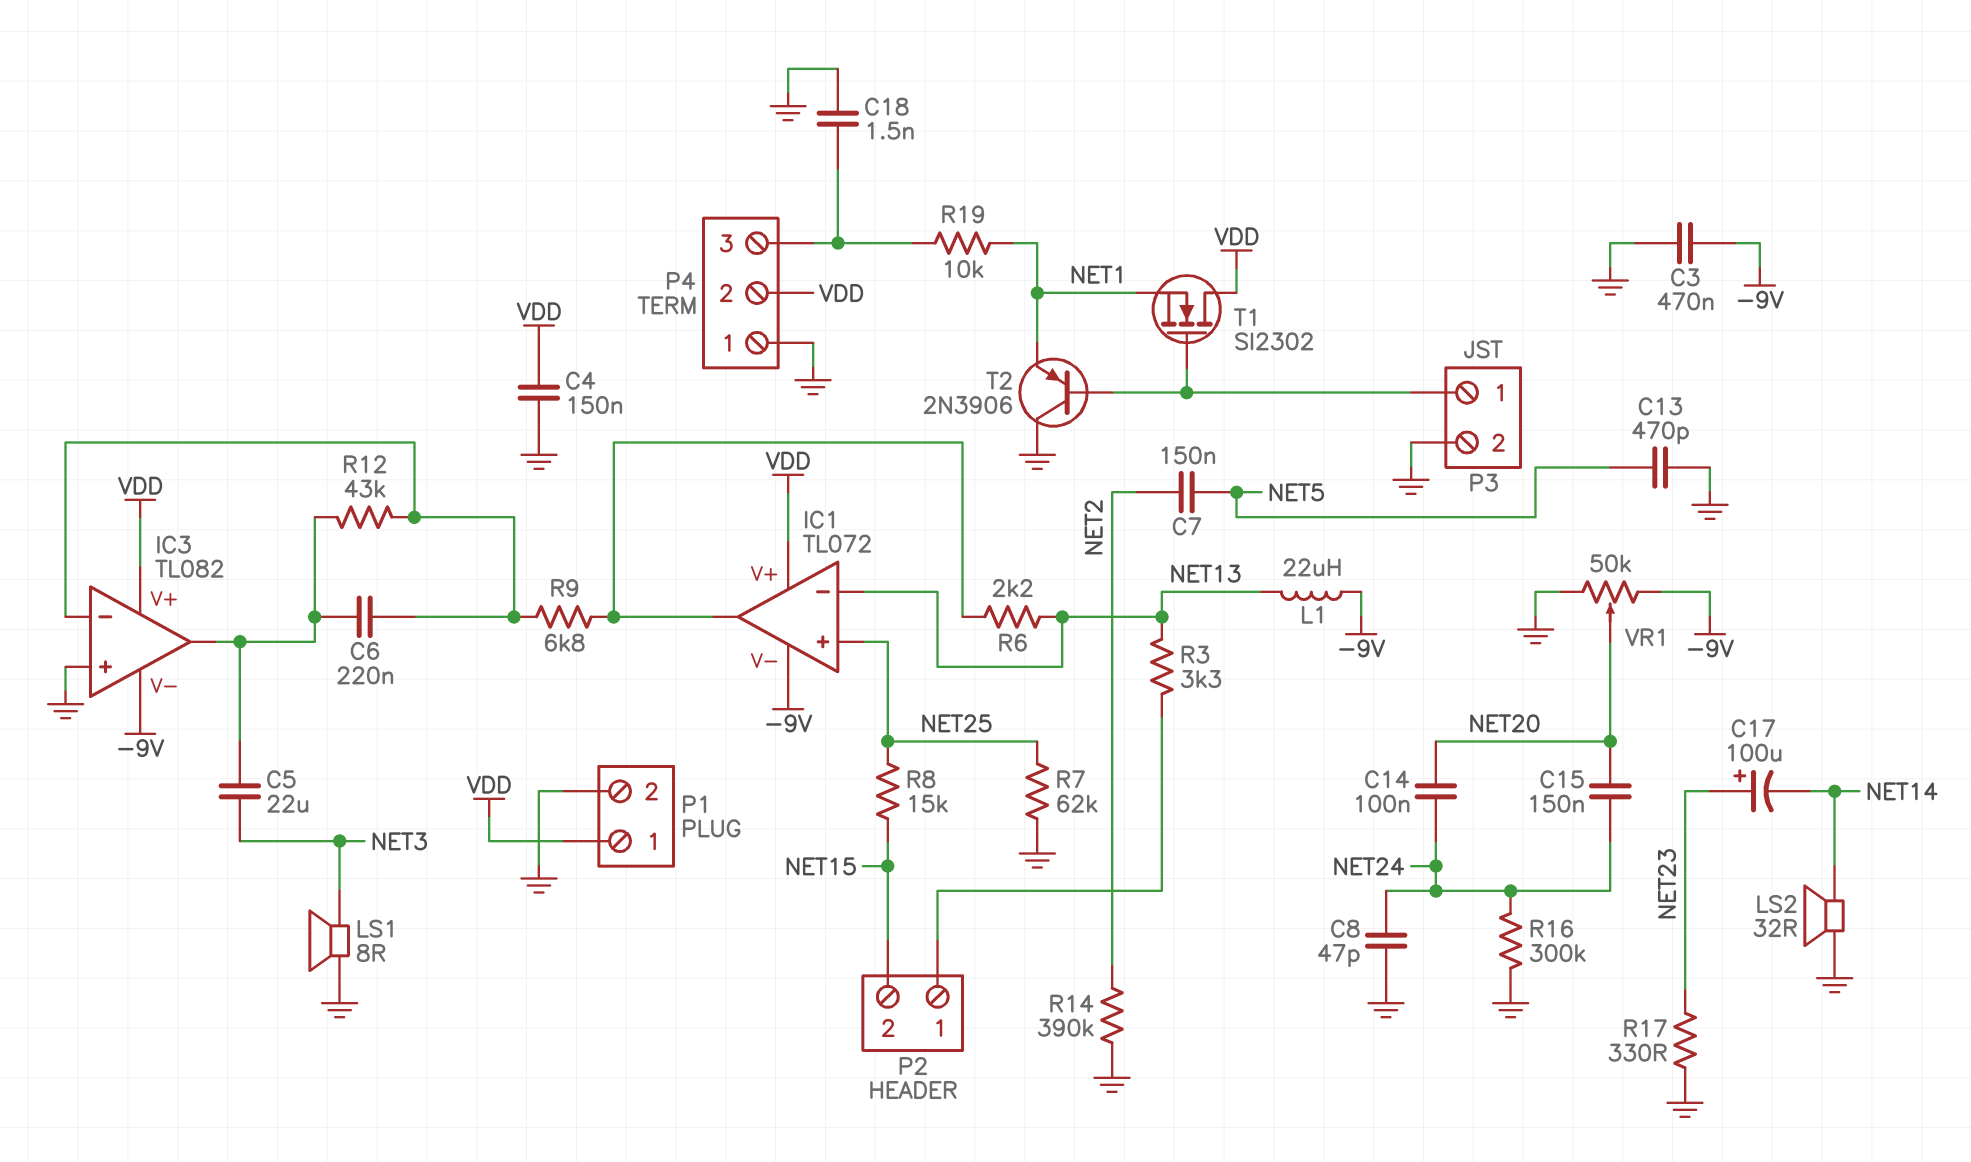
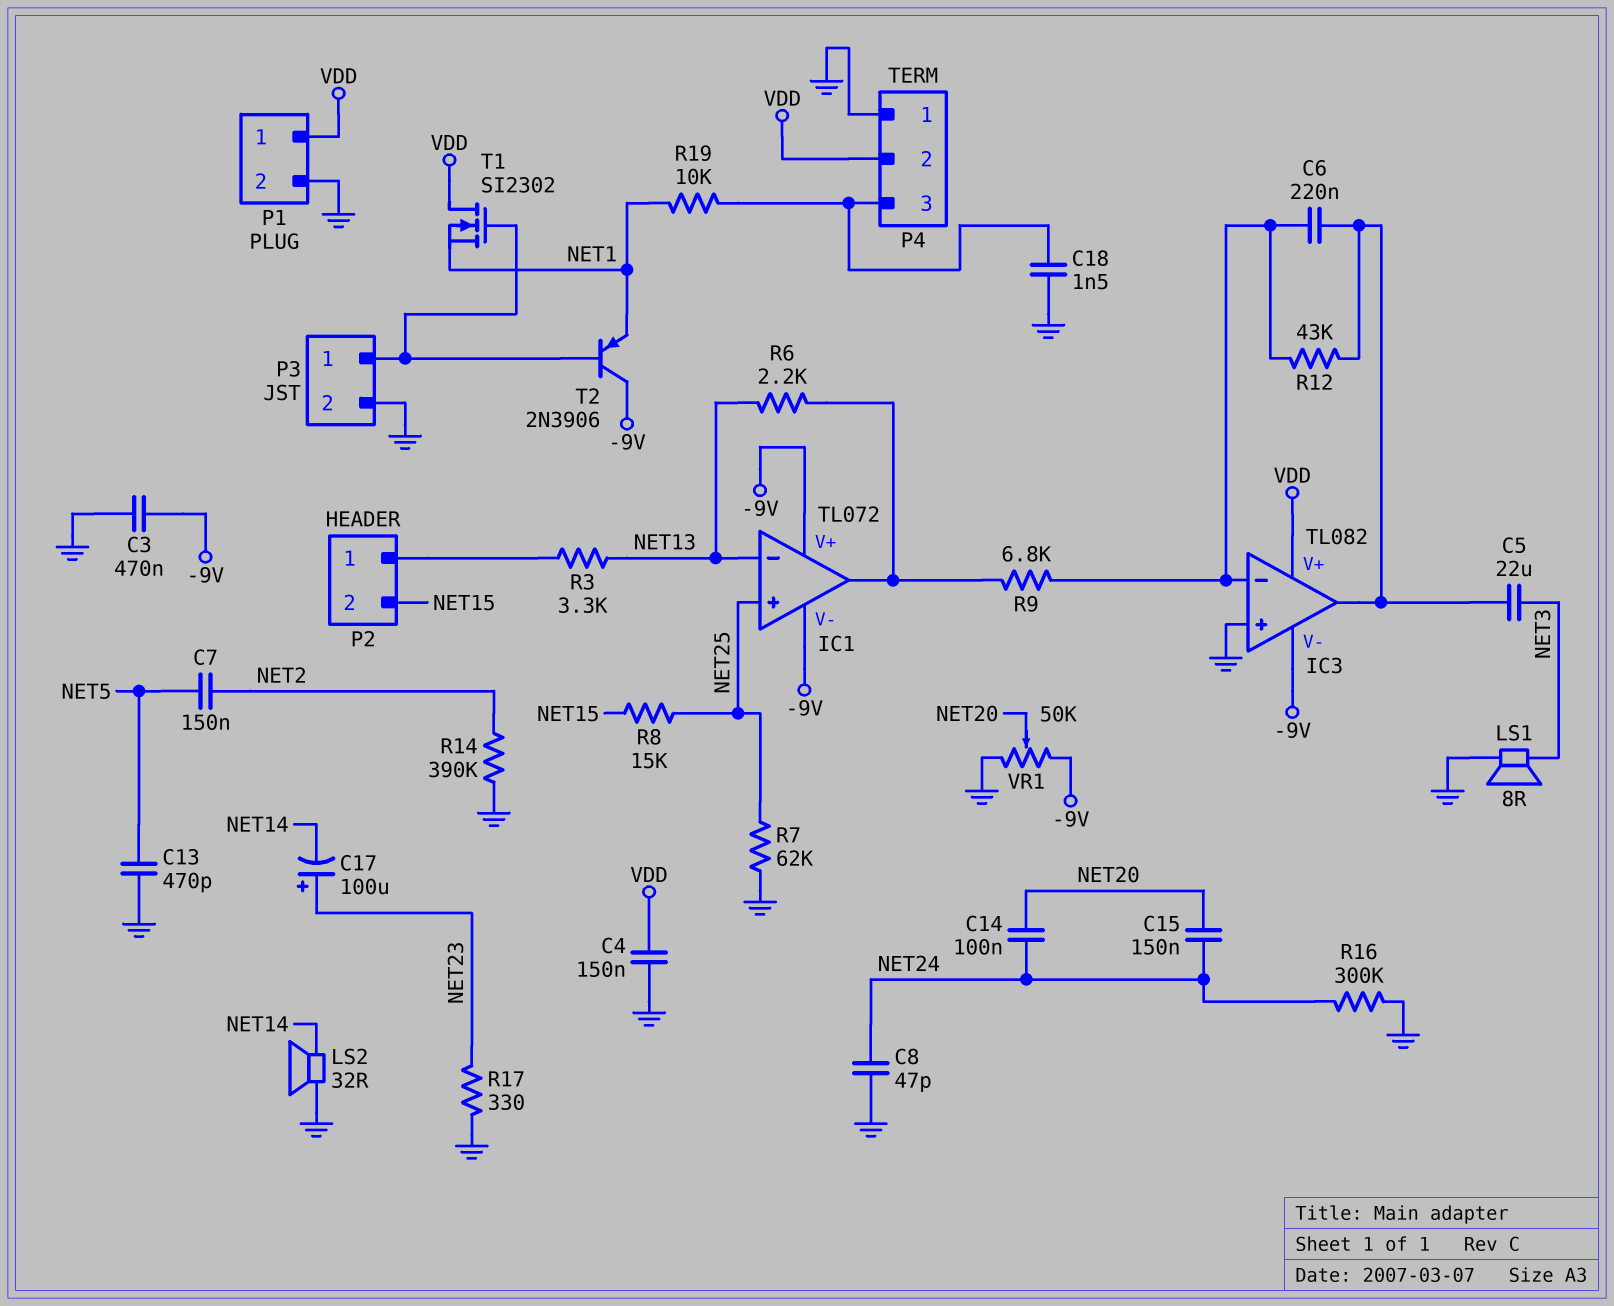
IC1 pin V+: VDD -> -9V
L1: 22uH (-9V, NET13) -> none
T2: PNP 2N3906 (B P3/1, C GND, E NET1) -> PNP 2N3906 (B P3/1, C -9V, E NET1)

